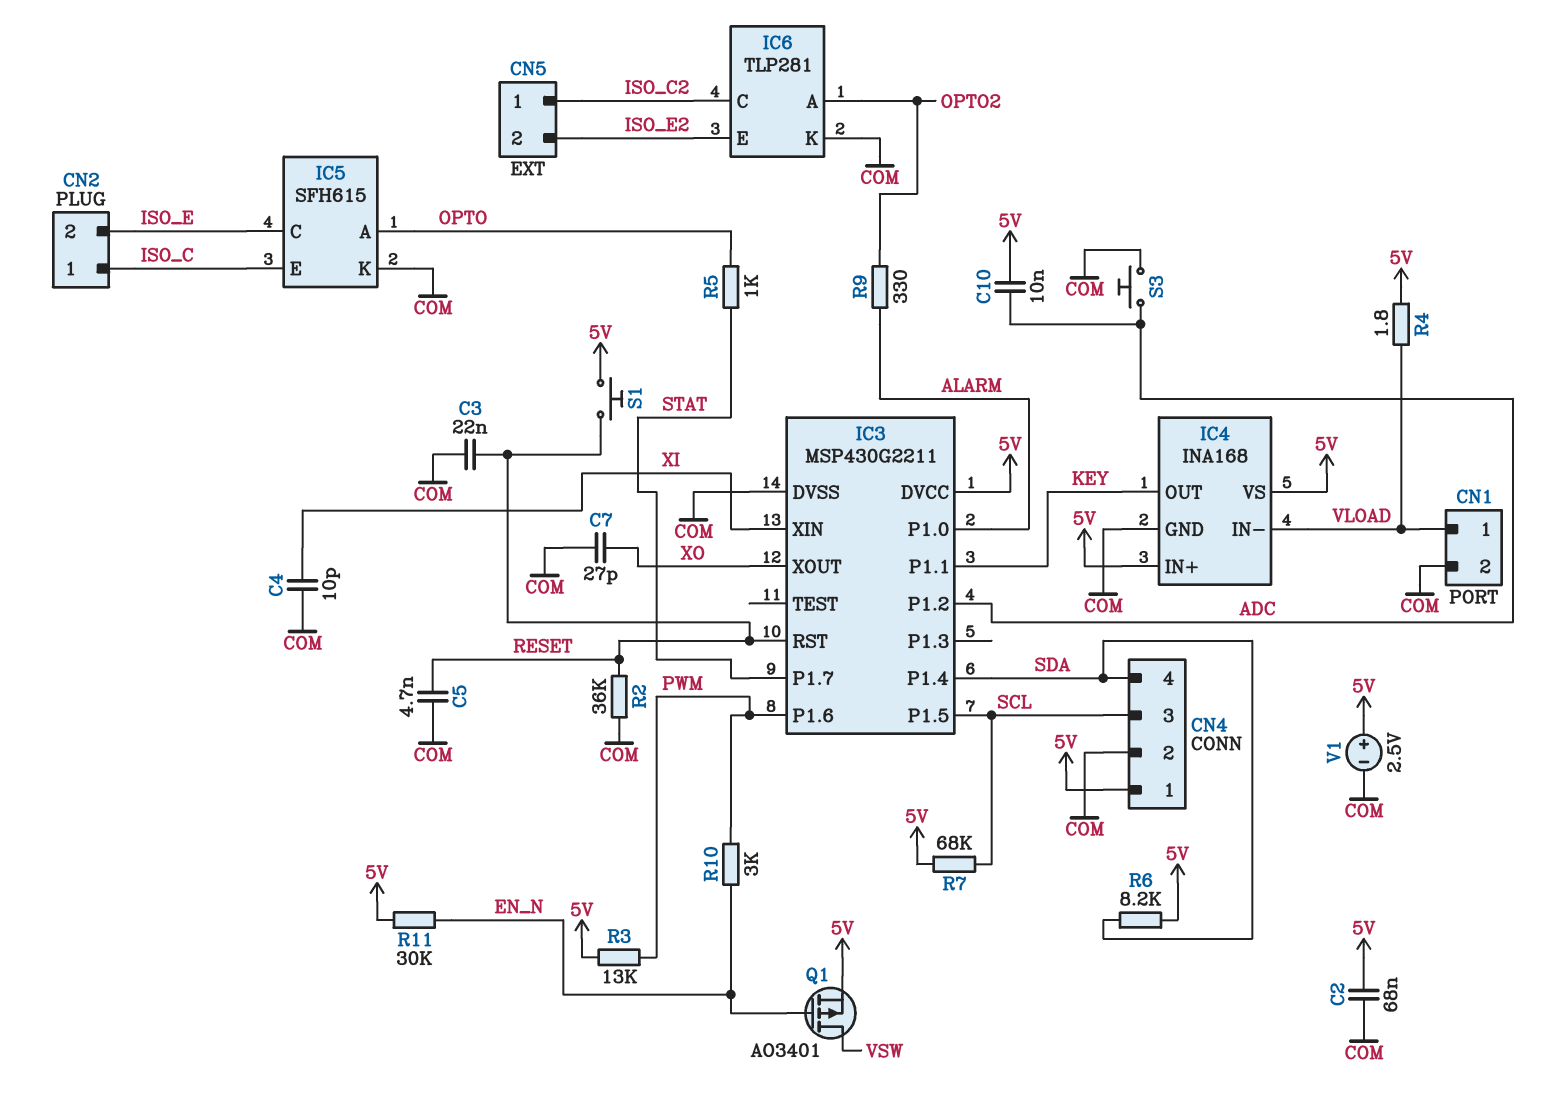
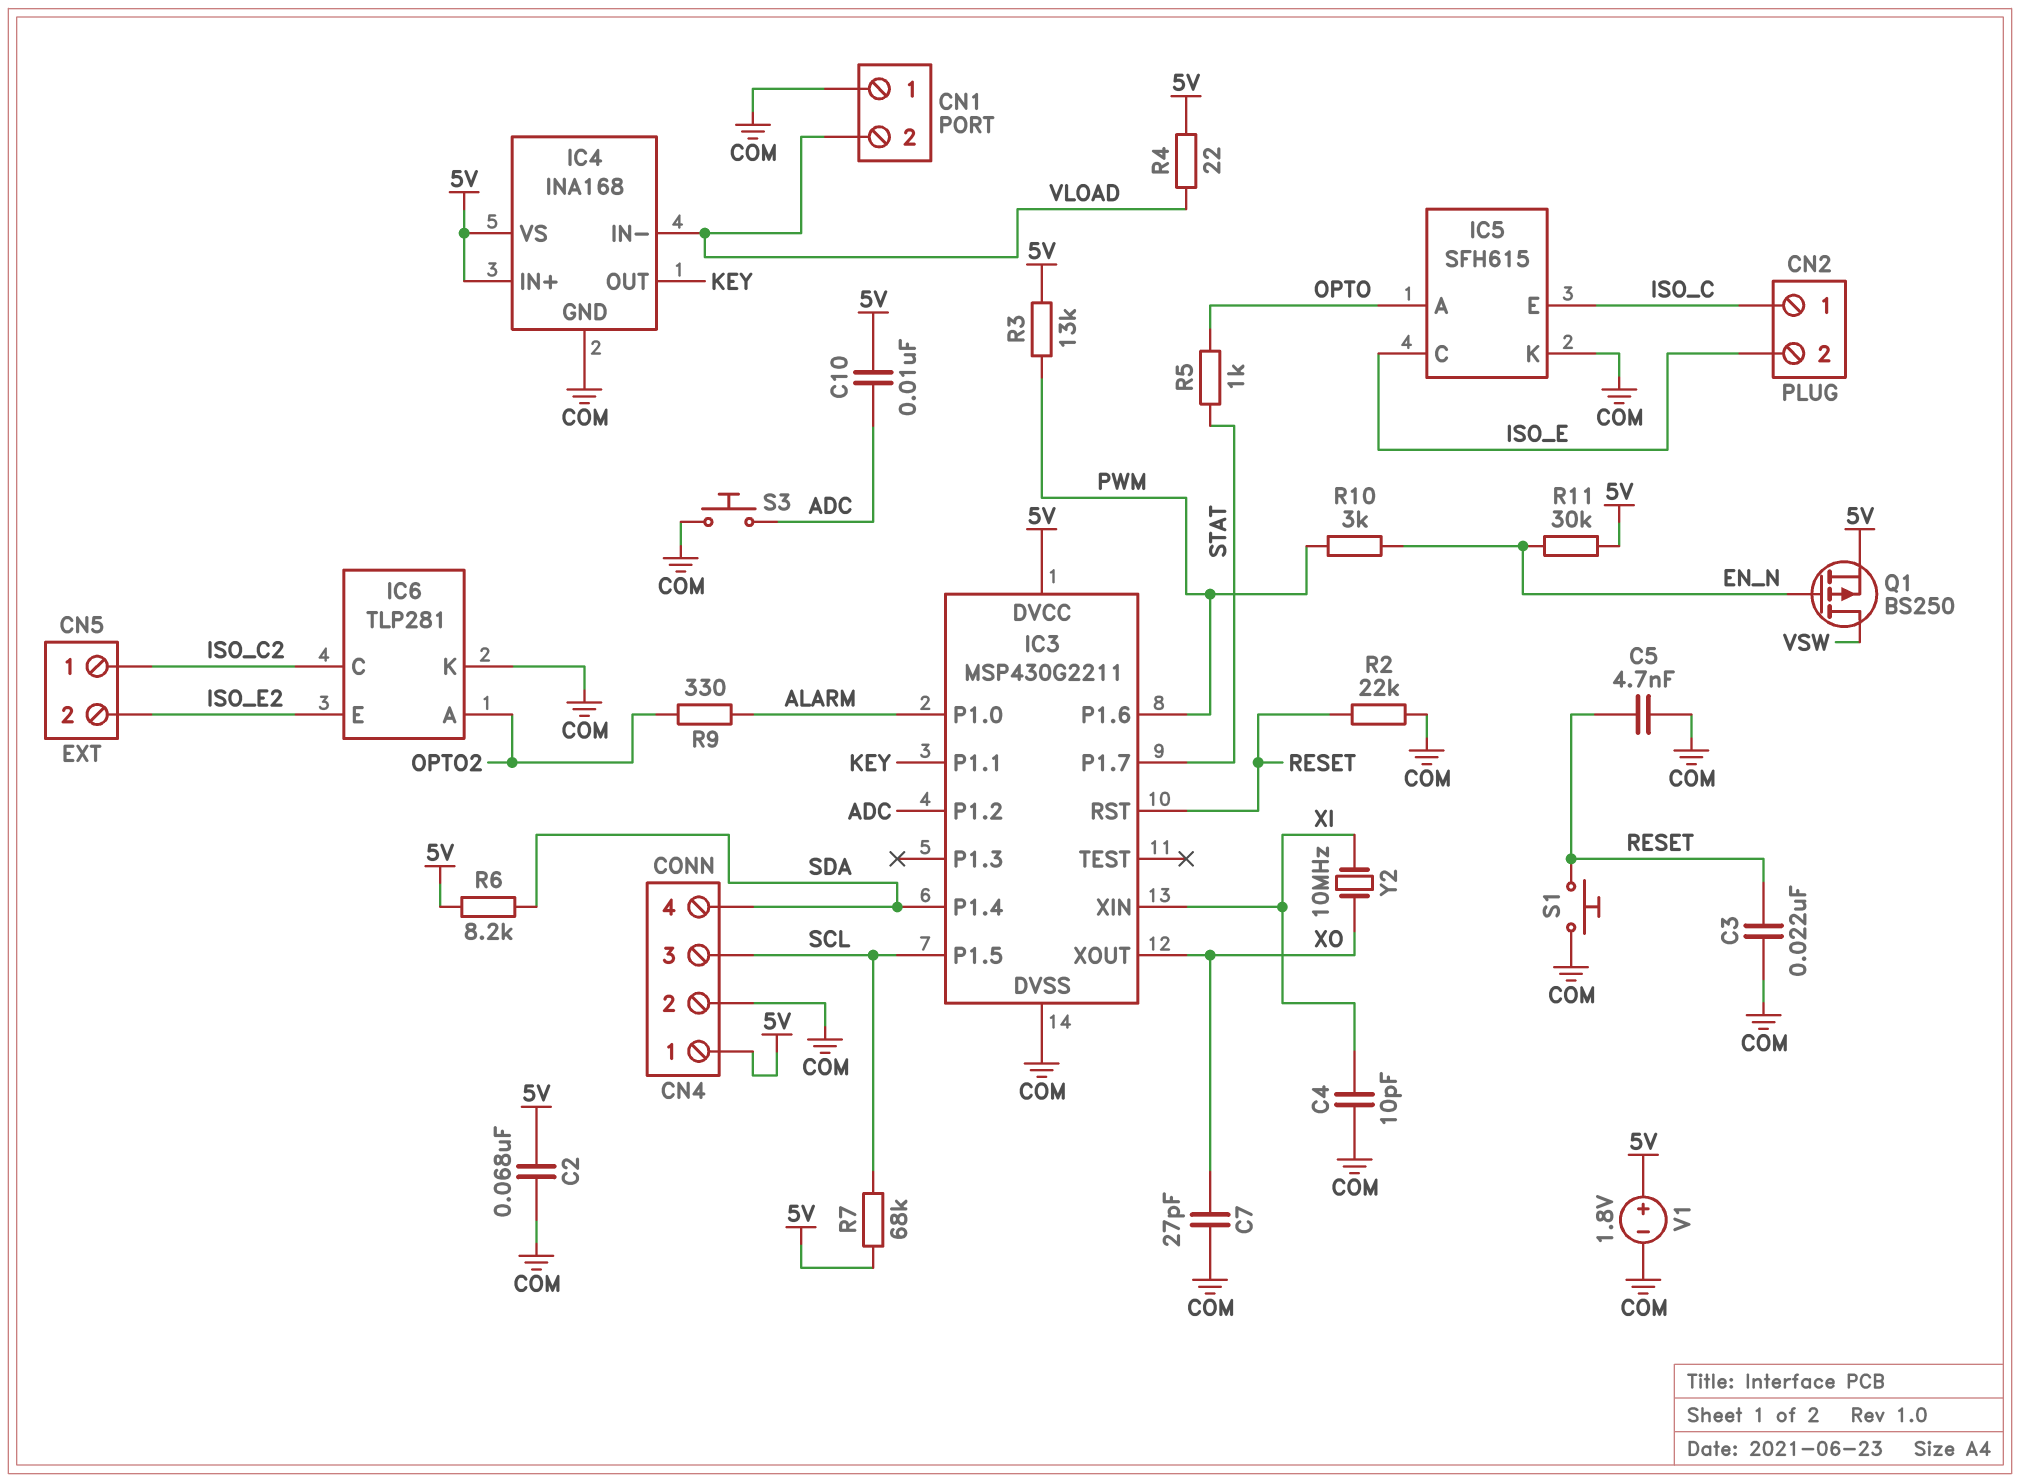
CN1 pin 1: VLOAD -> COM
CN1 pin 2: COM -> VLOAD
Q1: PMOS AO3401 (G EN_N, D VSW, S 5V) -> PMOS BS250 (G EN_N, D VSW, S 5V)
R2: 36k (COM, RESET) -> 22k (COM, RESET)
R4: 1.8 (5V, VLOAD) -> 22 (5V, VLOAD)
S1: button (5V, RESET) -> button (COM, RESET)
V1: 2.5V (plus 5V, minus COM) -> 1.8V (plus 5V, minus COM)
Y2: none -> 10MHz (XI, XO)

